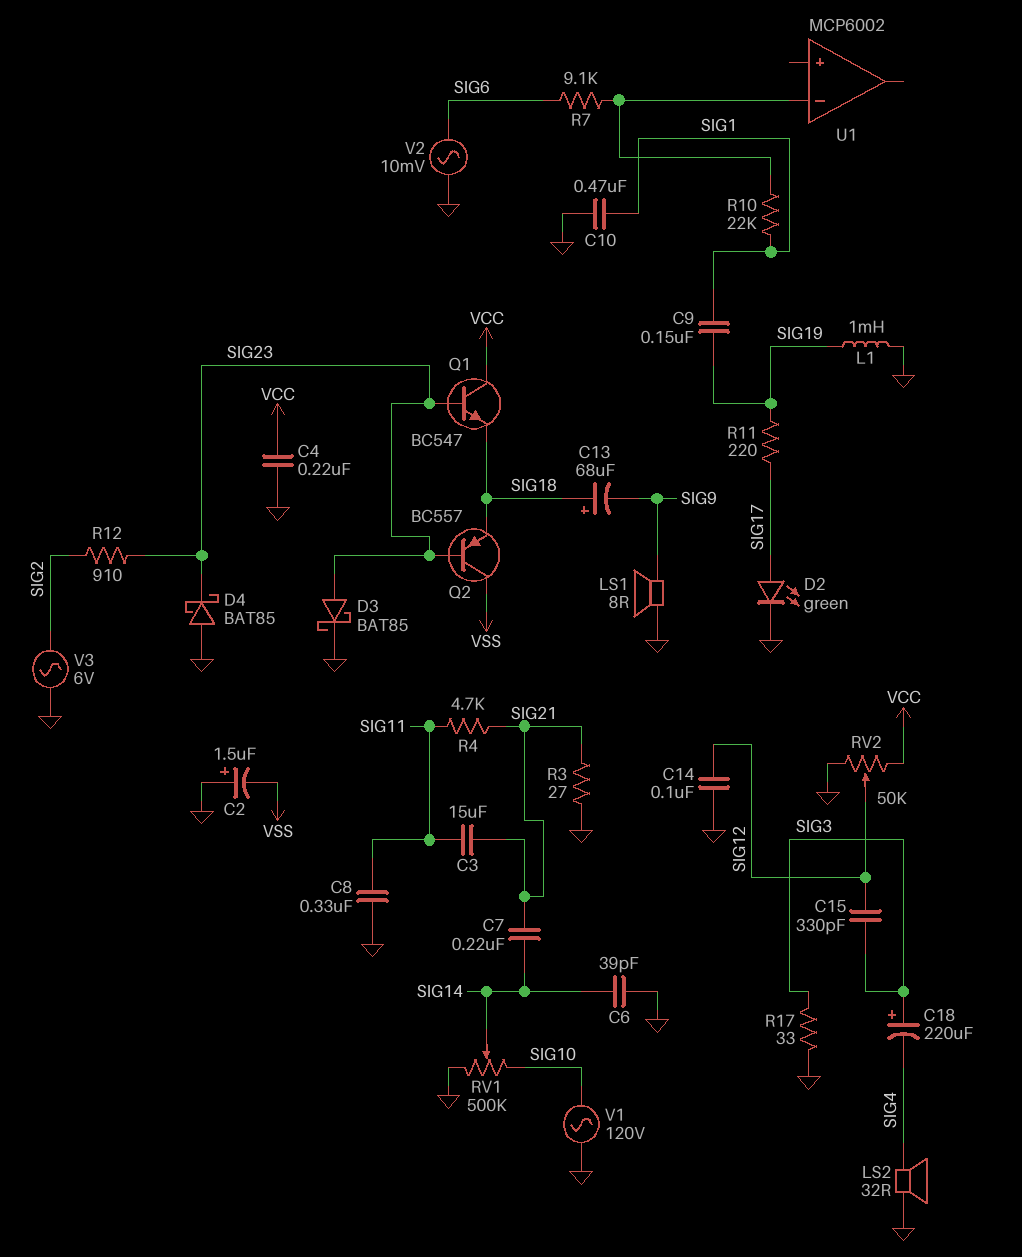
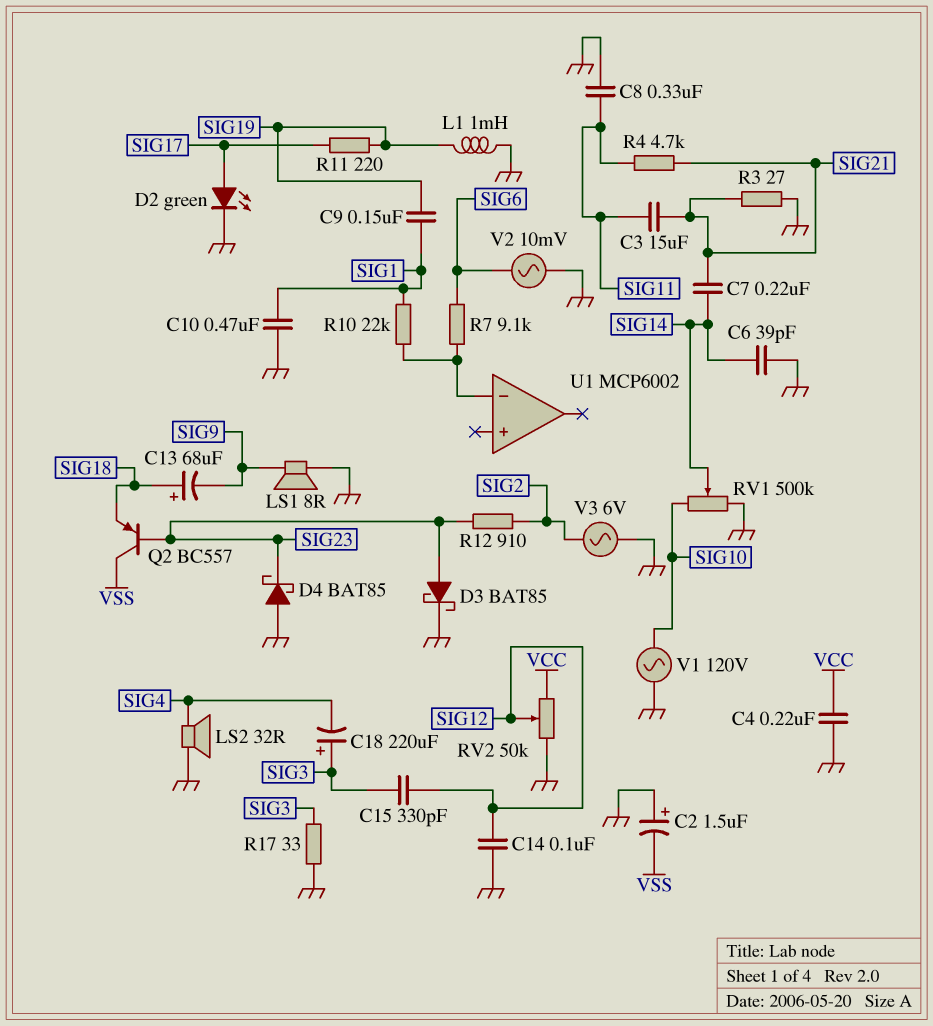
Q1: NPN BC547 (B SIG23, C VCC, E SIG18) -> none

